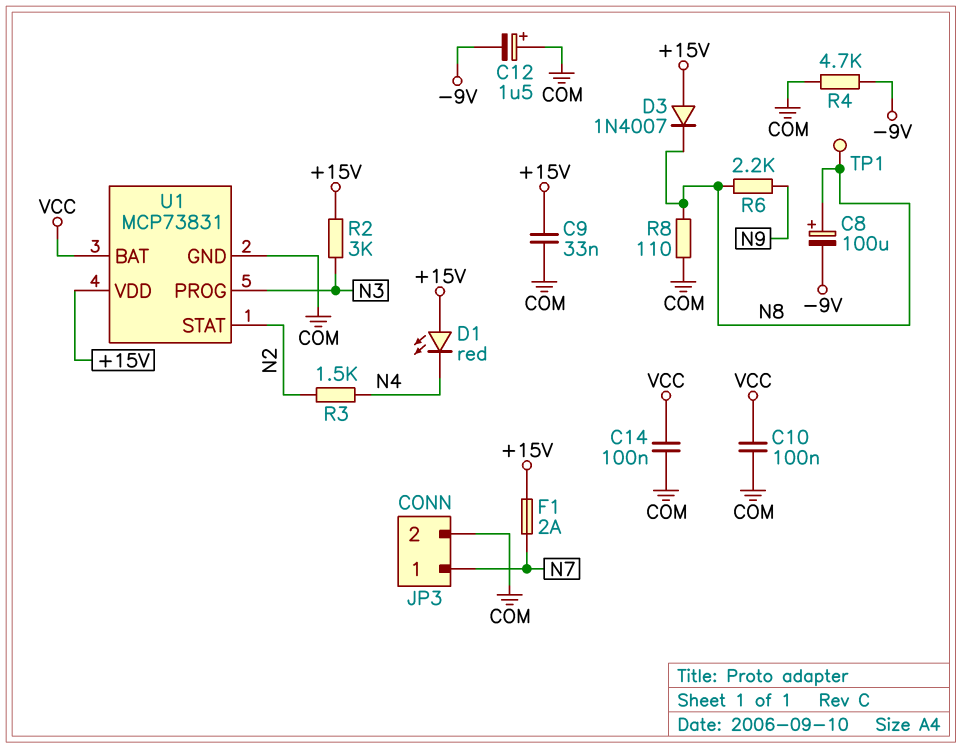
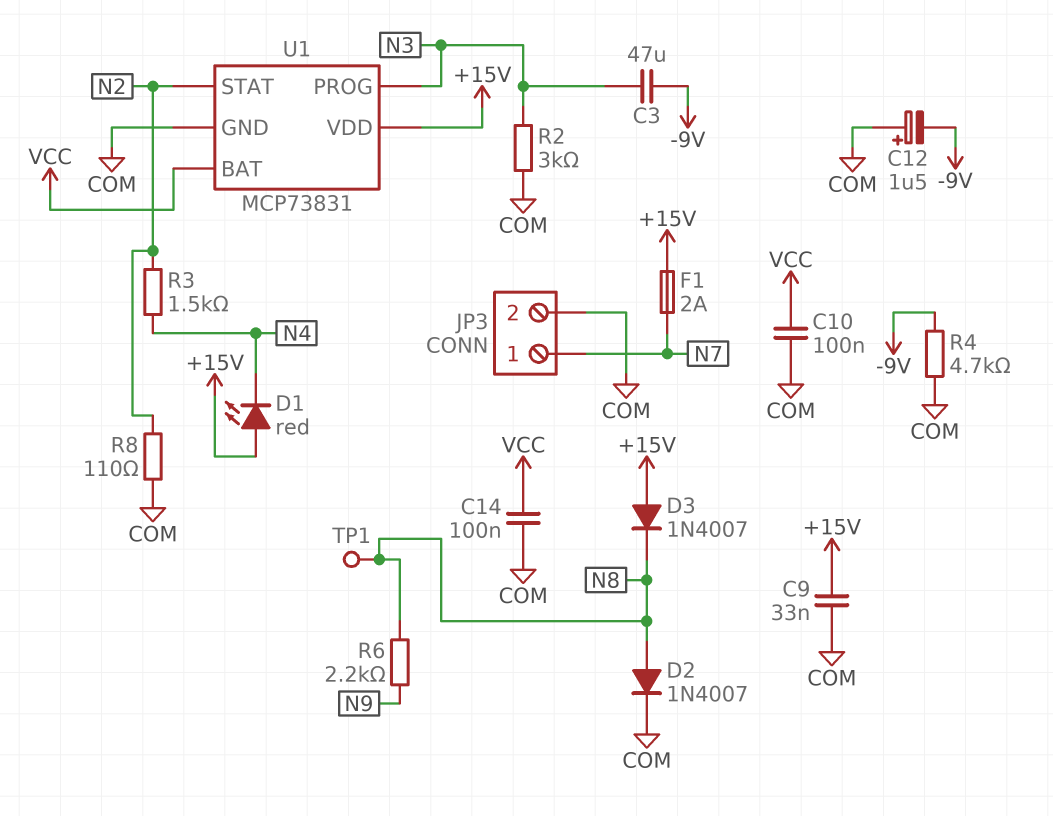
C3: none -> 47uF (-9V, N3)
C8: 100uF (plus N8, minus -9V) -> none
D2: none -> diode 1N4007 (A N8, K COM)
R2: 3k (+15V, N3) -> 3k (COM, N3)
R8: 110 (COM, N8) -> 110 (COM, N2)

